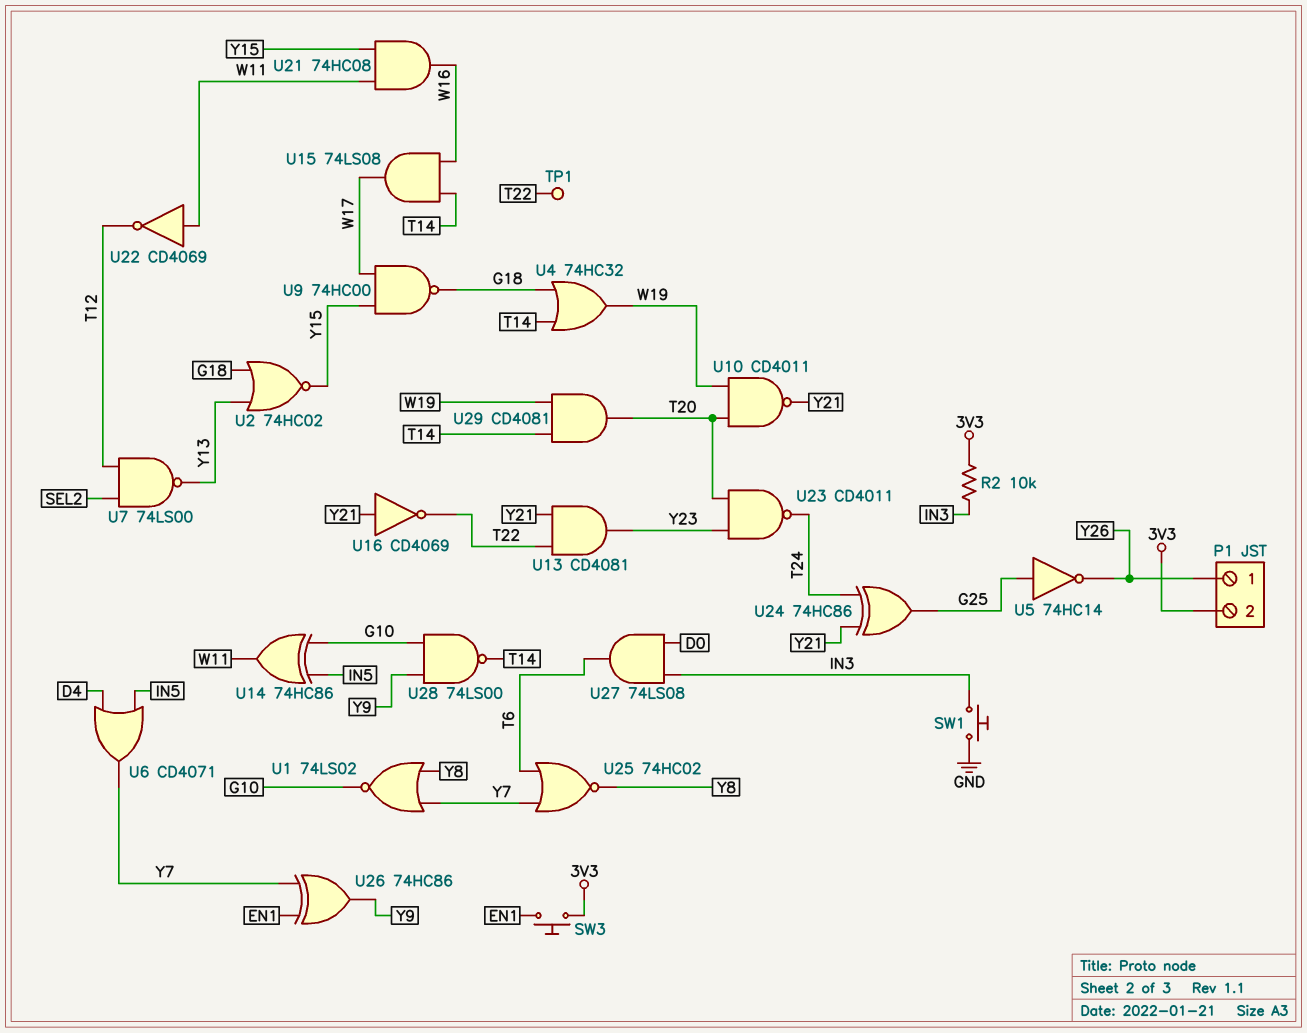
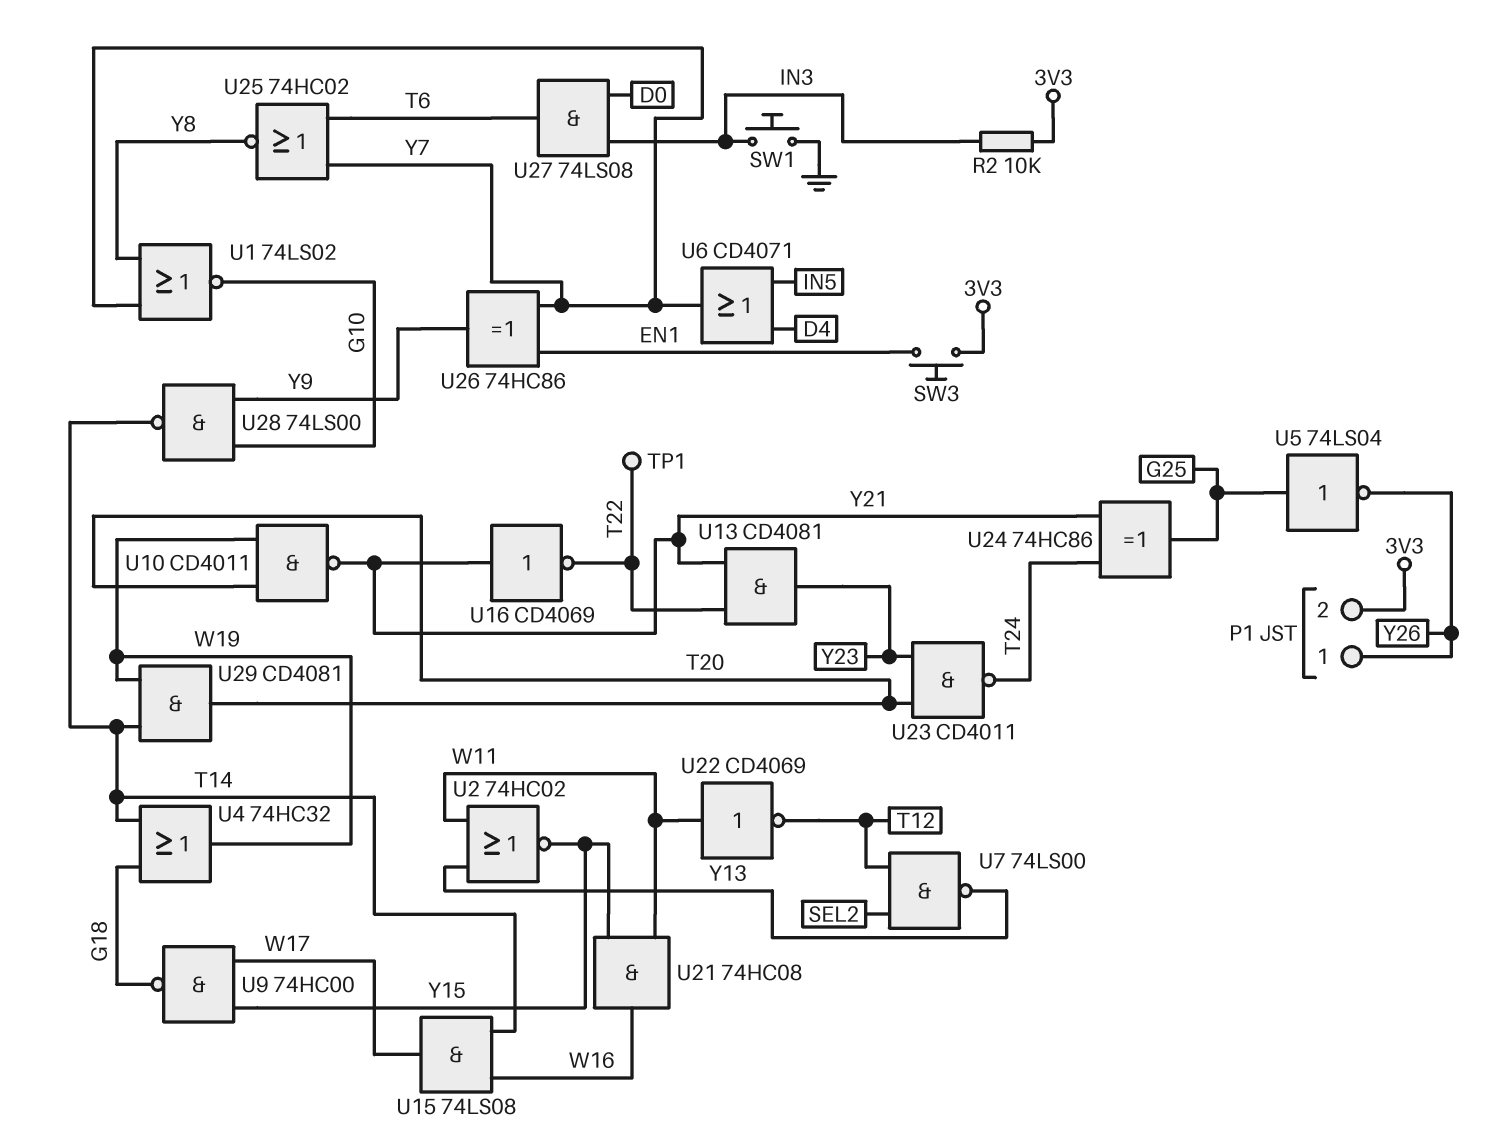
U2: NOR 74HC02 (in G18, in Y13, out Y15) -> NOR 74HC02 (in W11, in Y13, out Y15)
U5: NOT 74HC14 (in G25, out Y26) -> NOT 74LS04 (in G25, out Y26)
U14: XOR 74HC86 (in G10, in IN5, out W11) -> none

